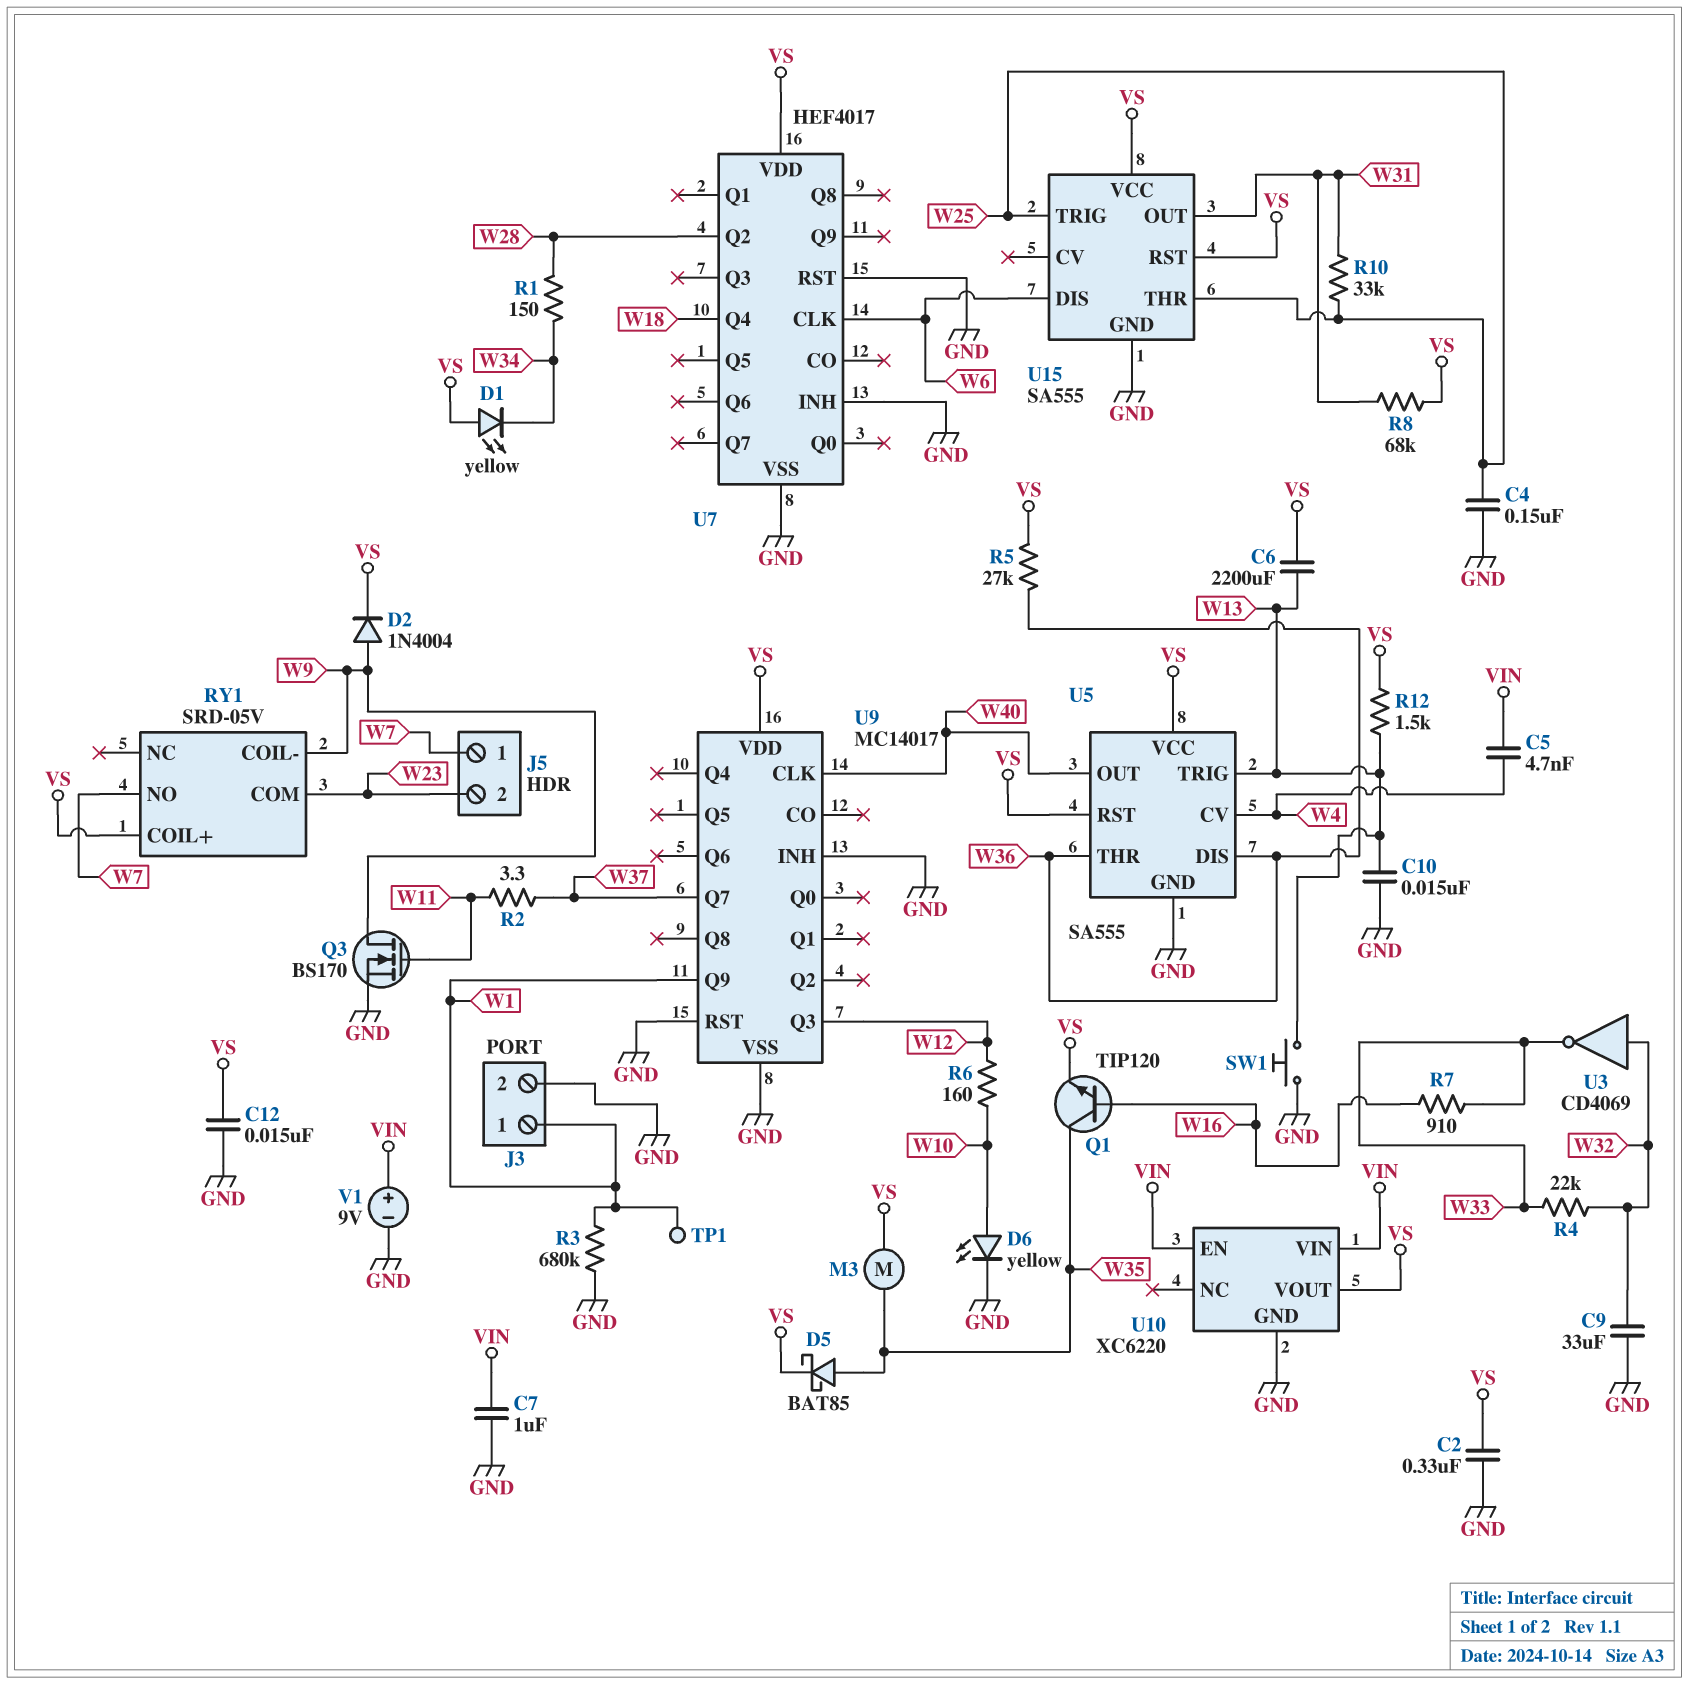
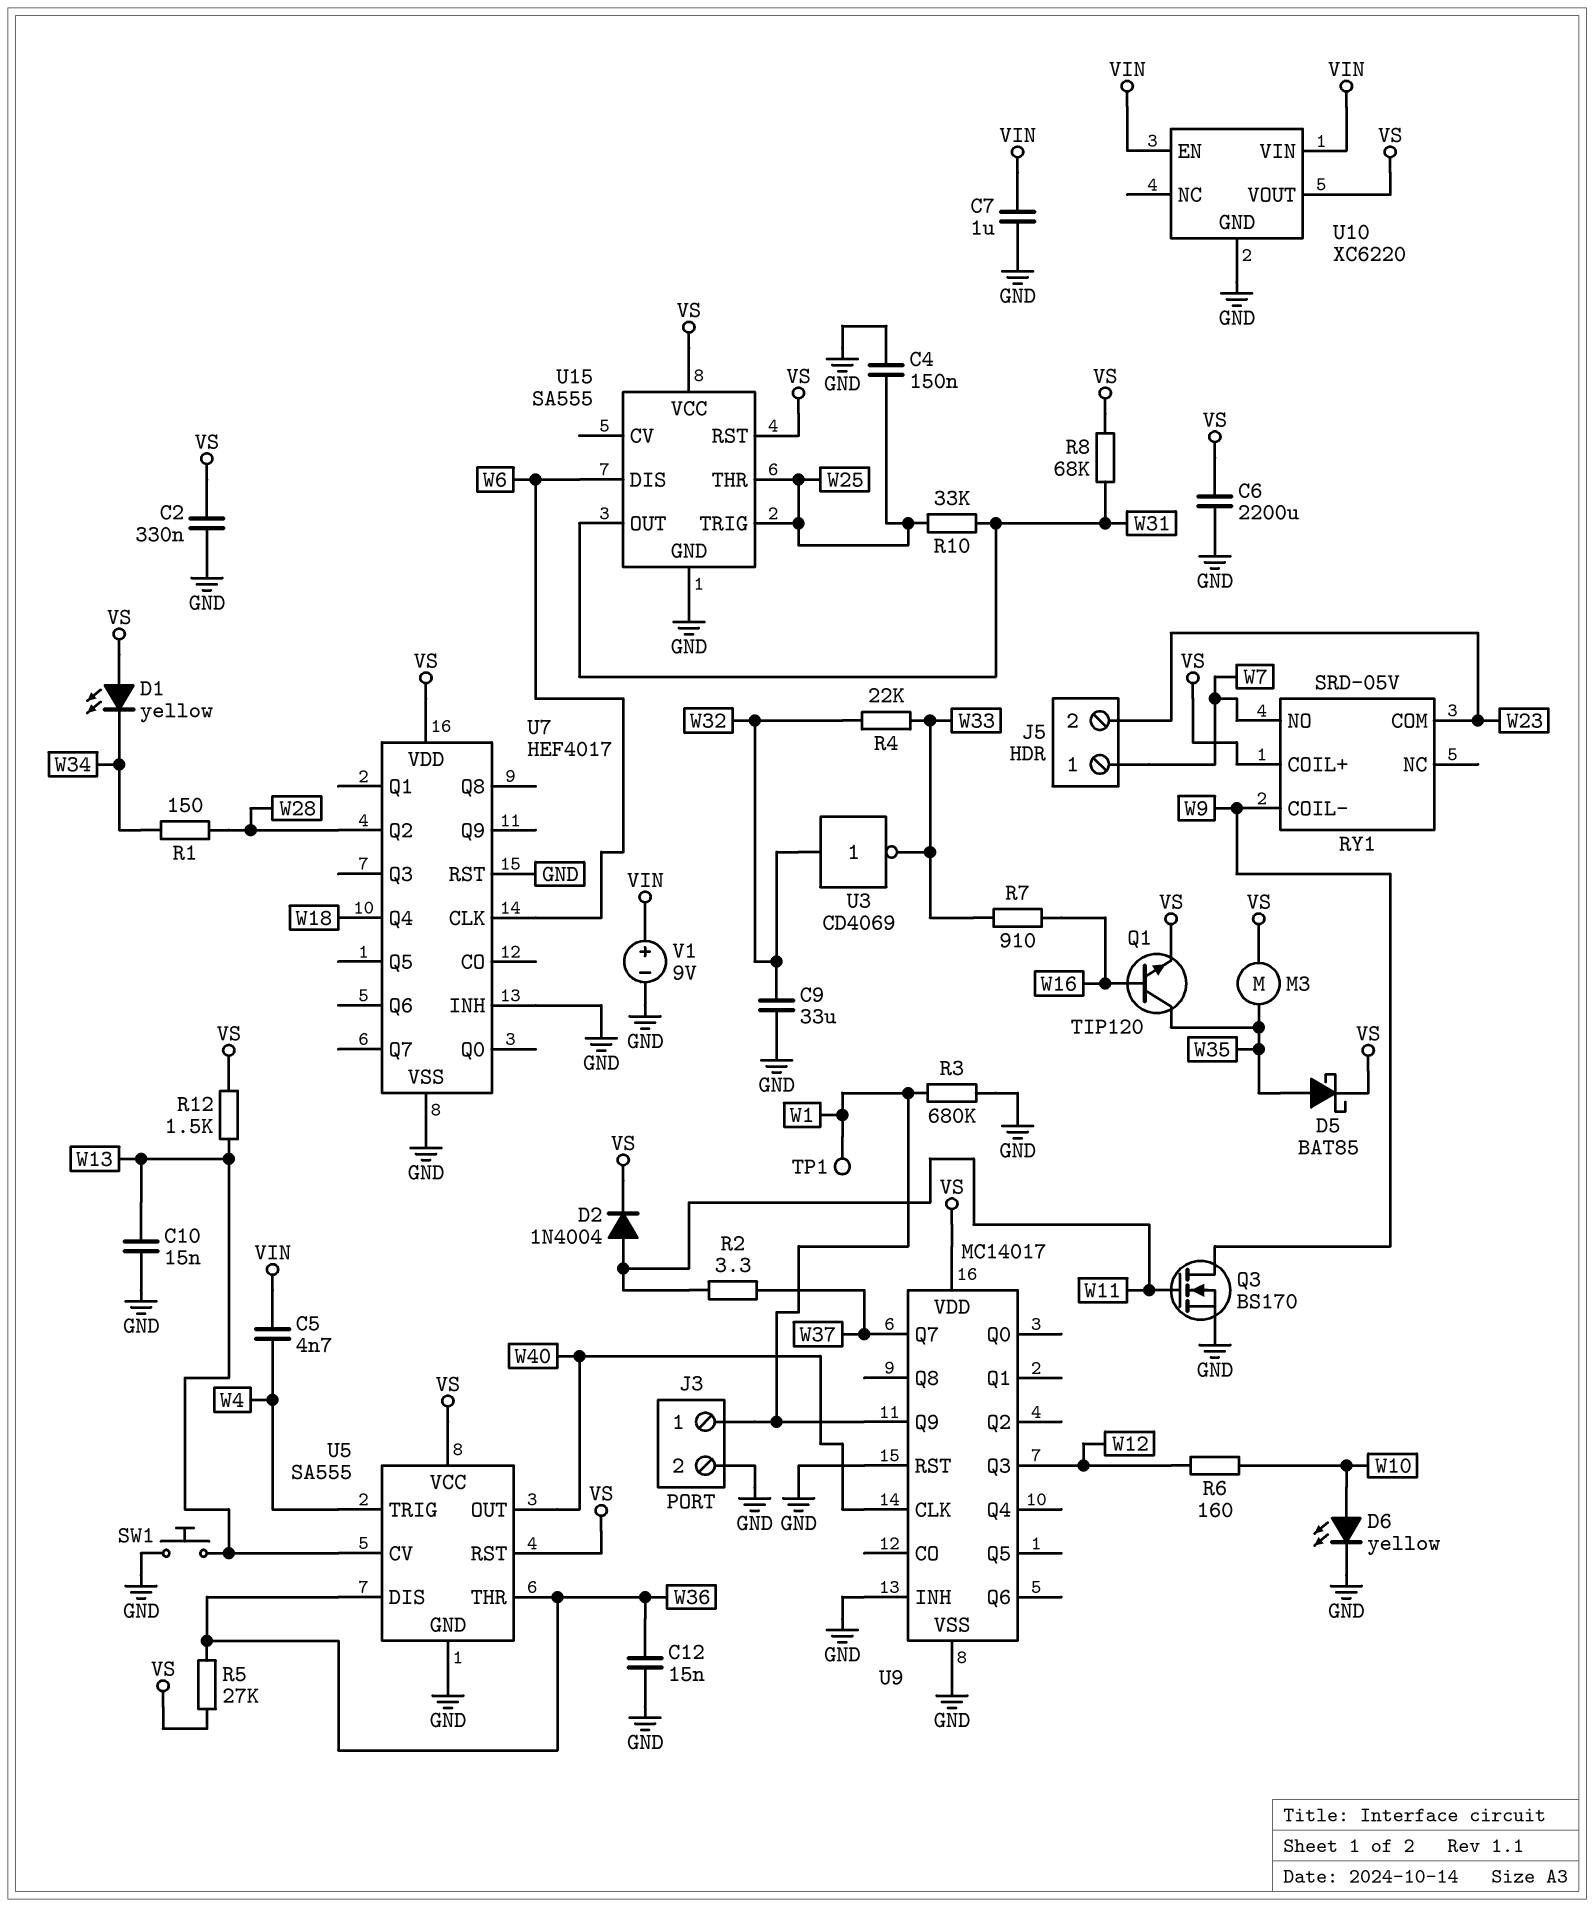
C6: 2200uF (VS, W13) -> 2200uF (GND, VS)
C12: 15nF (GND, VS) -> 15nF (GND, W36)
D2: diode 1N4004 (A W9, K VS) -> diode 1N4004 (A W11, K VS)
U5 pin CV: W4 -> W13
U5 pin TRIG: W13 -> W4

